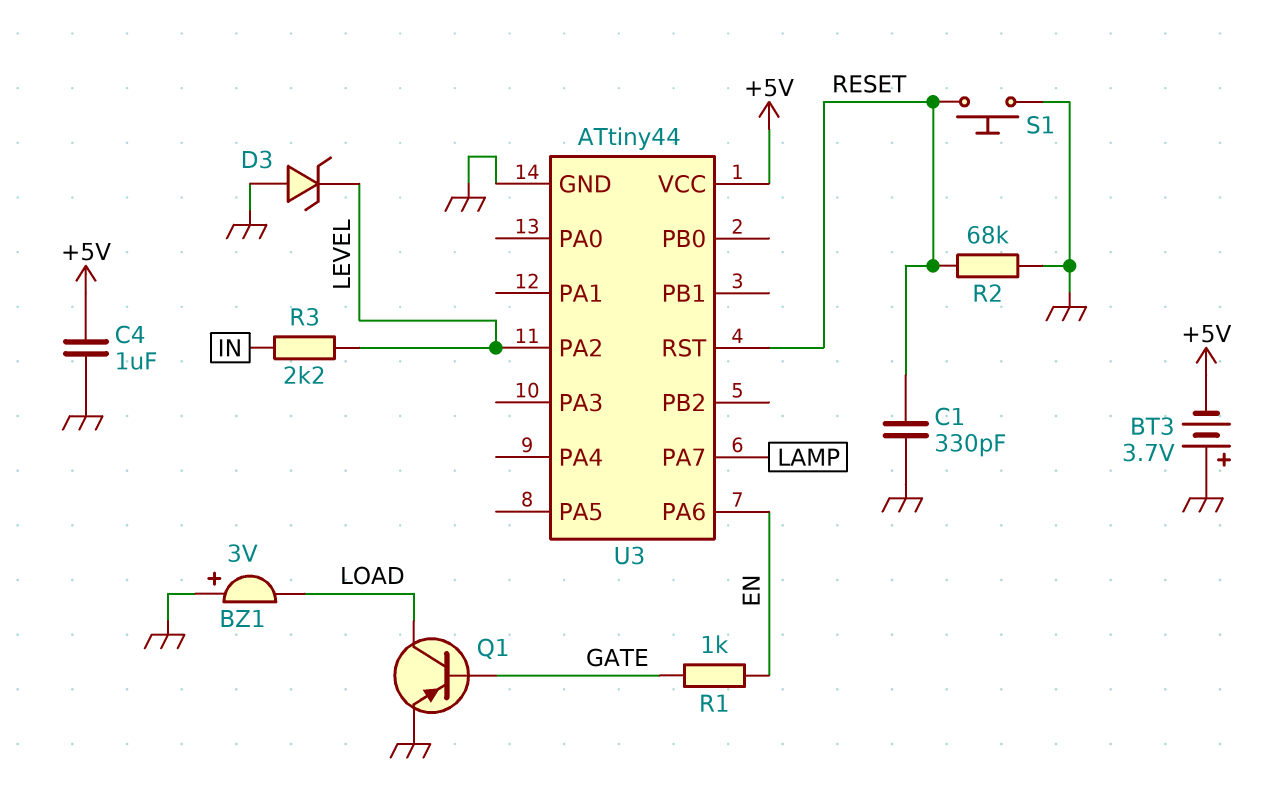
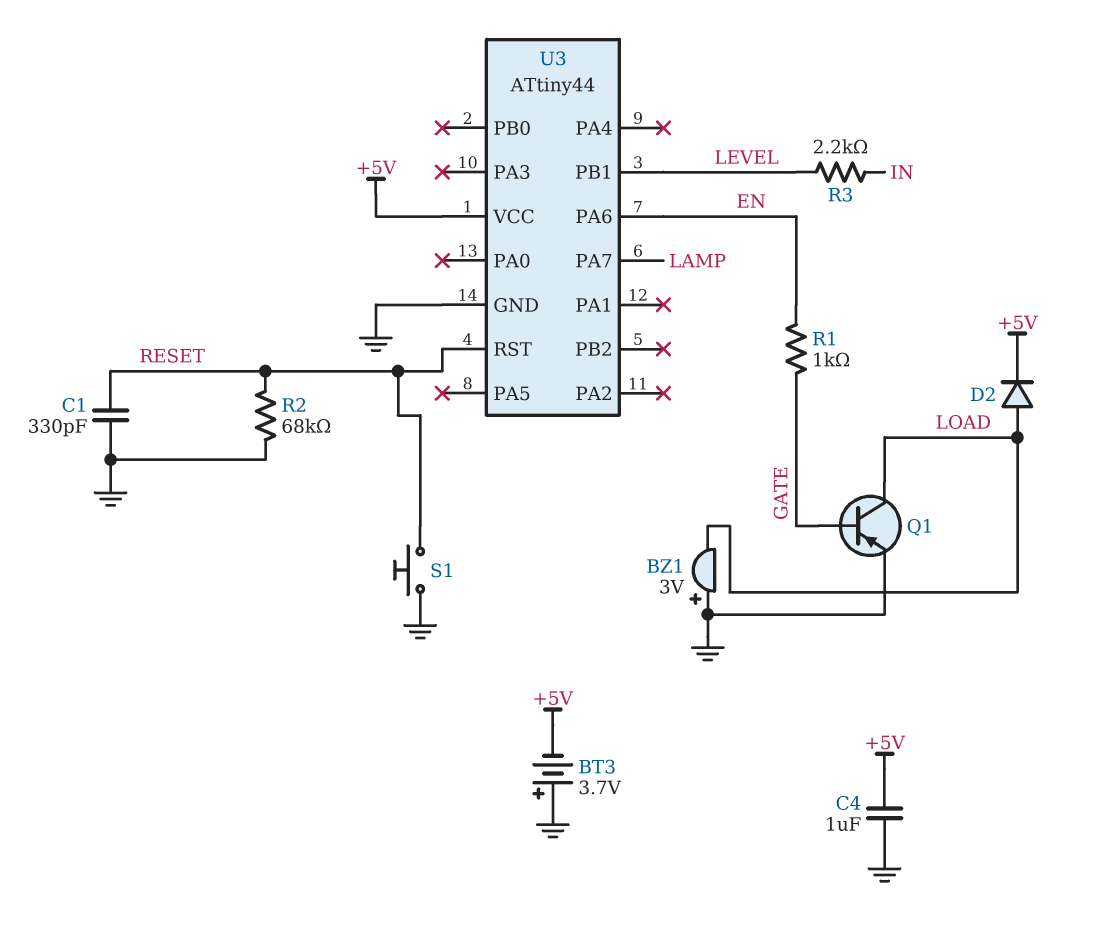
D2: none -> diode (A LOAD, K +5V)
D3: zener (A GND, K LEVEL) -> none
U3 pin PA2: LEVEL -> none
U3 pin PB1: none -> LEVEL

